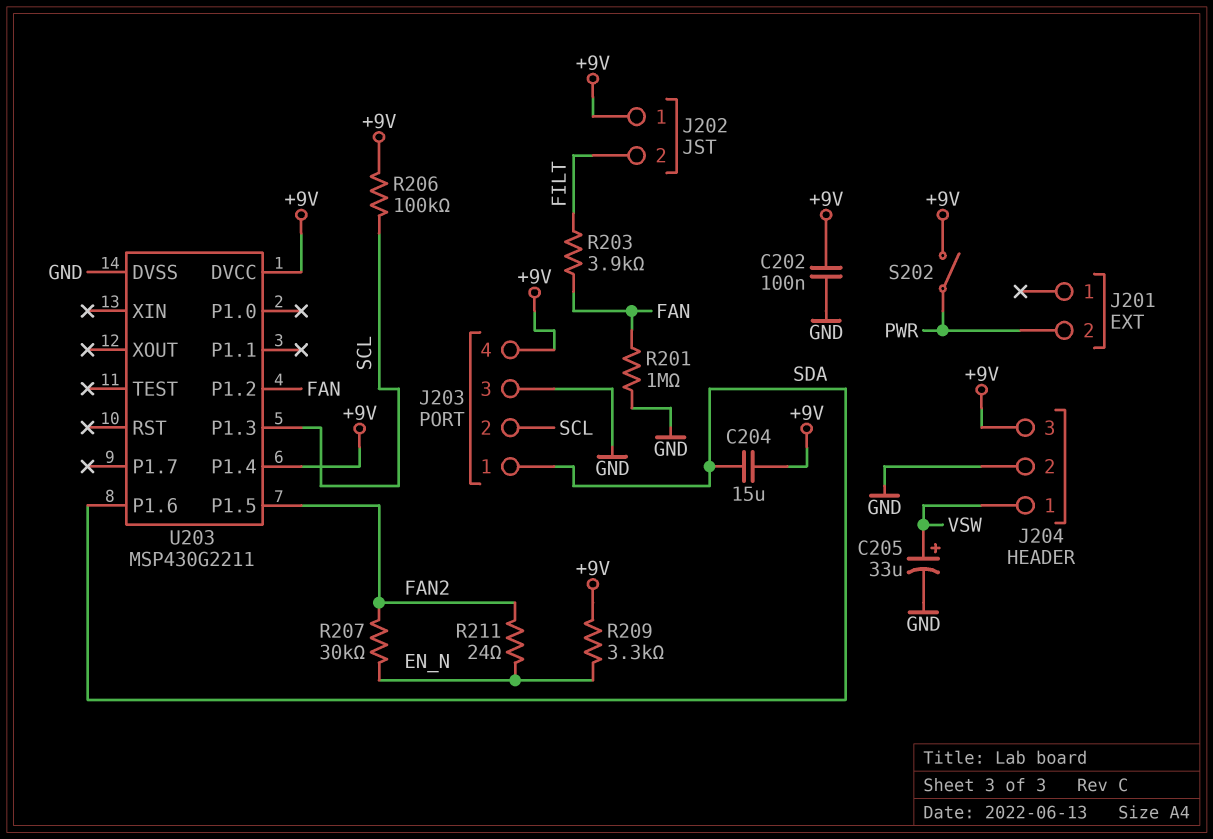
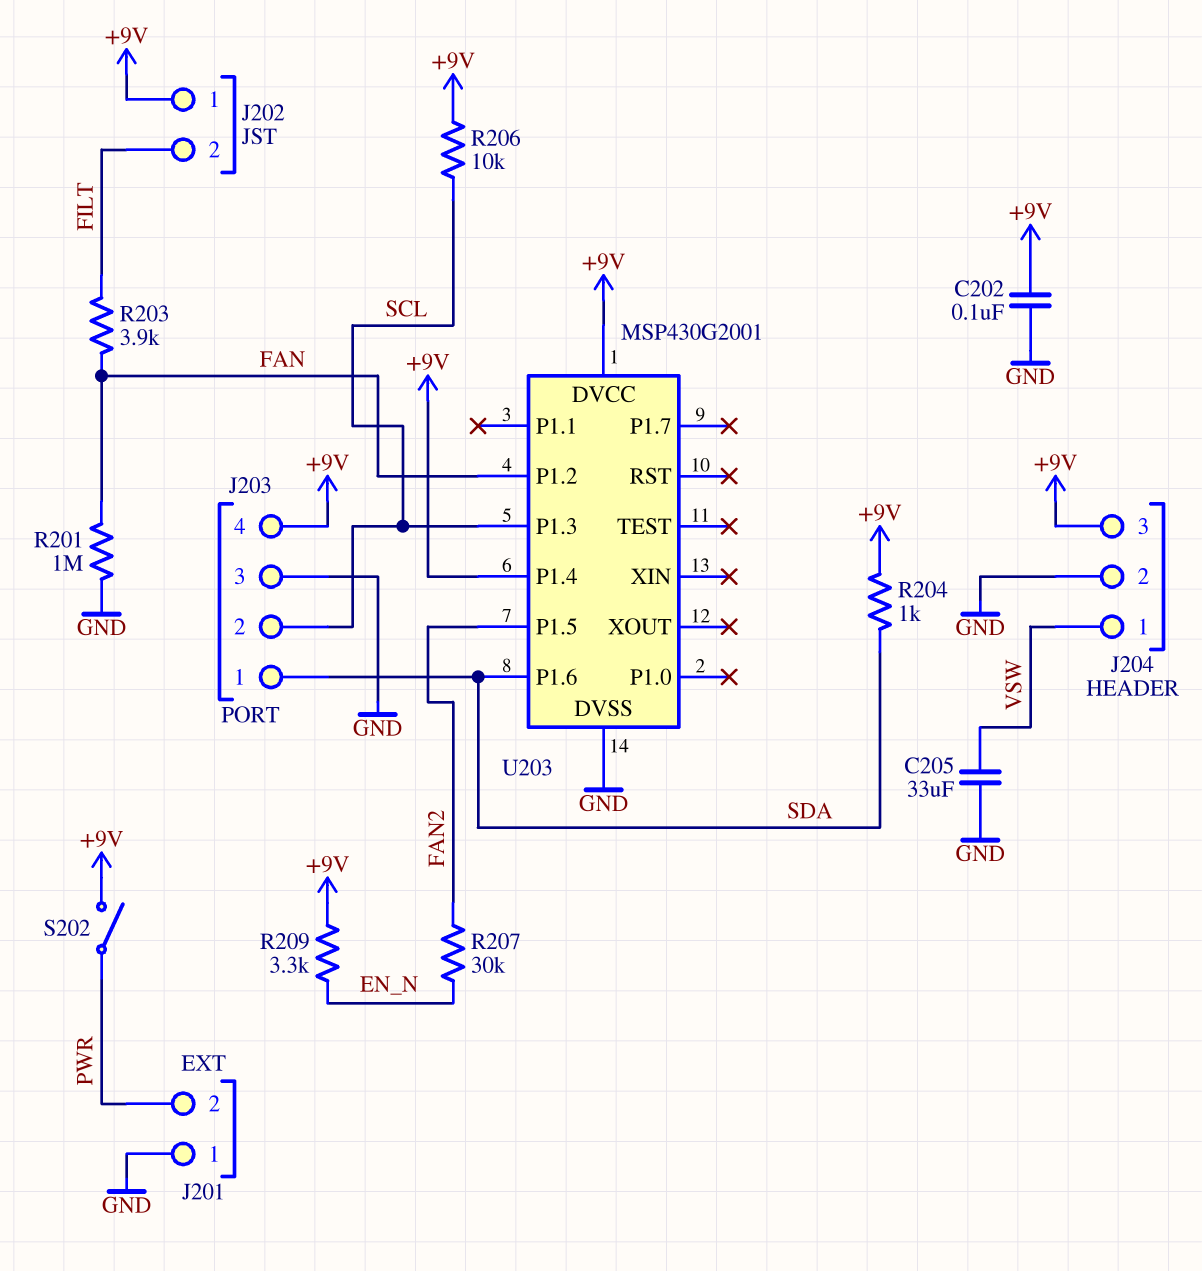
C204: 15uF (+9V, SDA) -> none
C205: 33uF (plus VSW, minus GND) -> 33uF (GND, VSW)
J201 pin 1: none -> GND
R204: none -> 1k (+9V, SDA)
R206: 100k (+9V, SCL) -> 10k (+9V, SCL)
R211: 24 (EN_N, FAN2) -> none
U203: MSP430G2211 -> MSP430G2001

